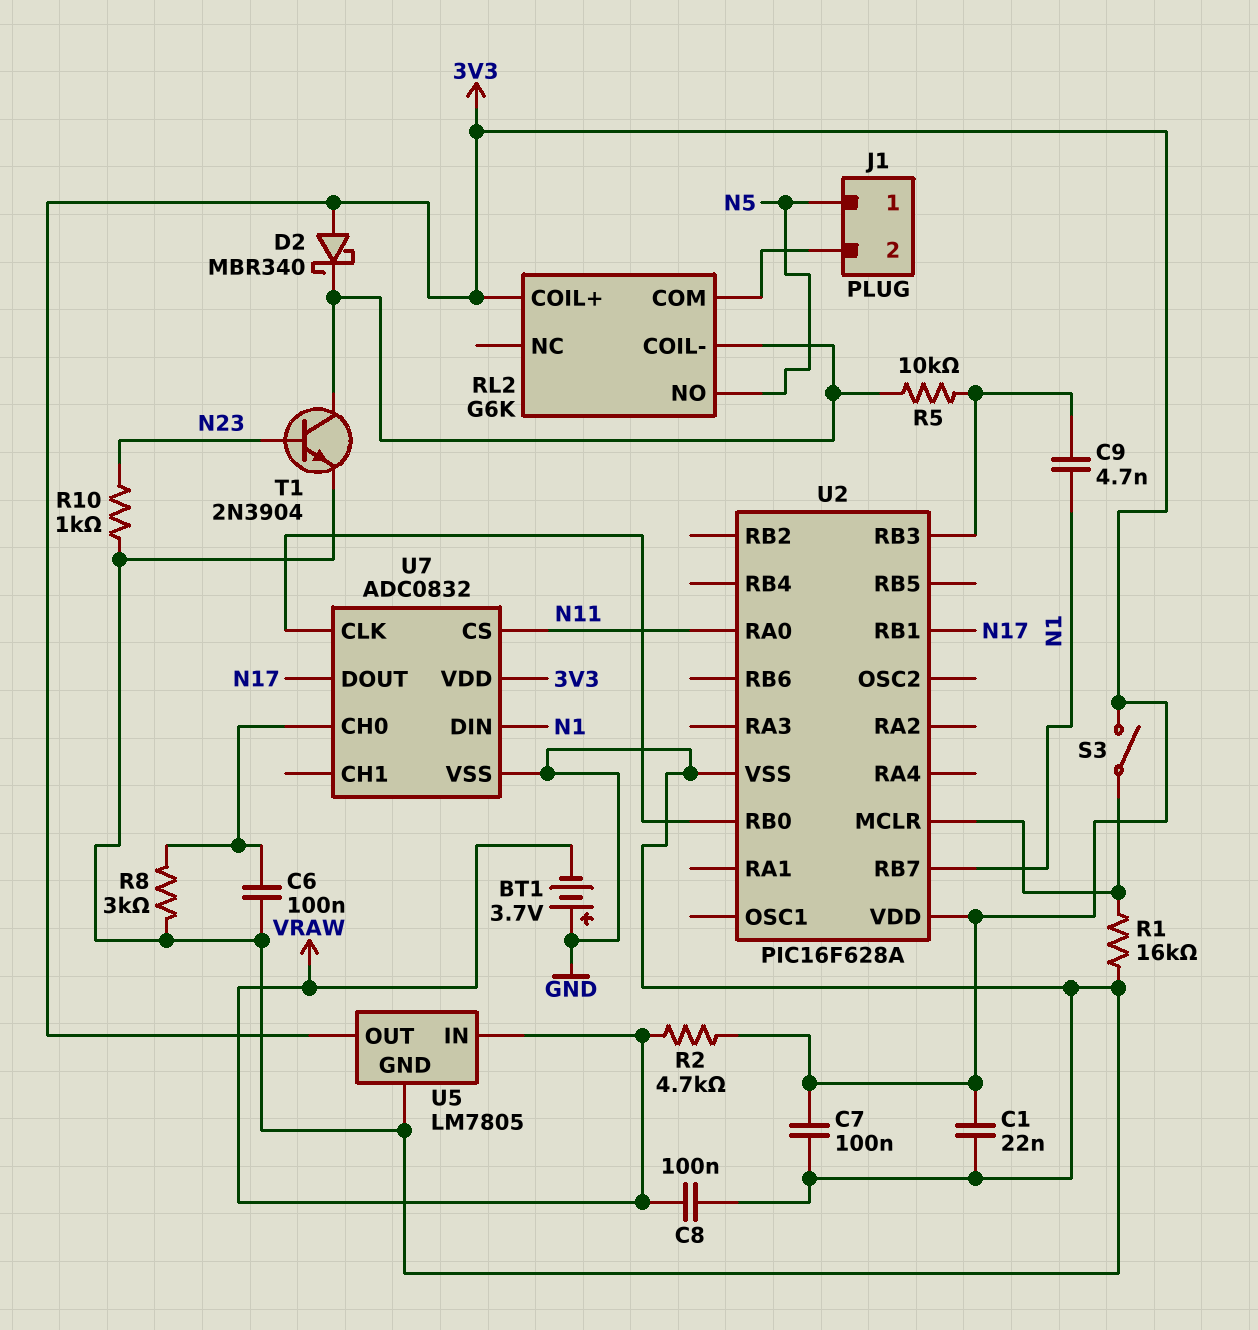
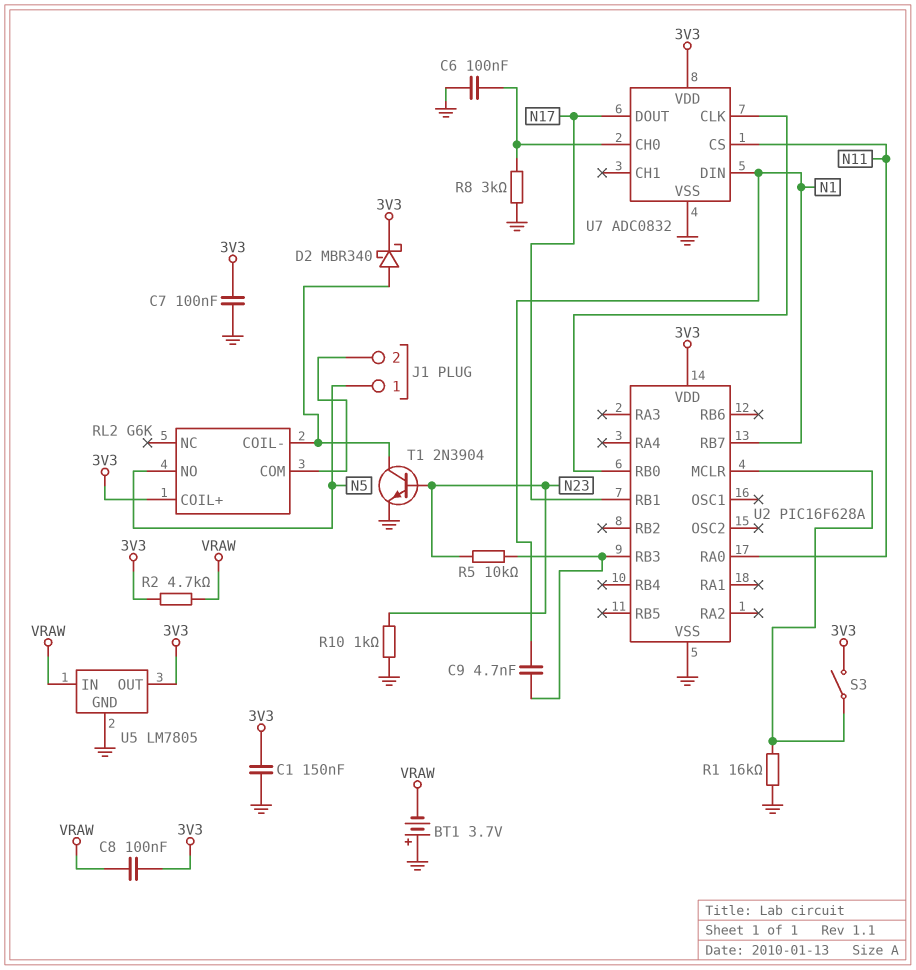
C1: 22nF (3V3, GND) -> 150nF (3V3, GND)
C8: 100nF (GND, VRAW) -> 100nF (3V3, VRAW)
D2: schottky MBR340 (A 3V3, K RL2/COIL-) -> schottky MBR340 (A RL2/COIL-, K 3V3)
R5: 10k (RL2/COIL-, U2/RB3) -> 10k (N23, U2/RB3)

